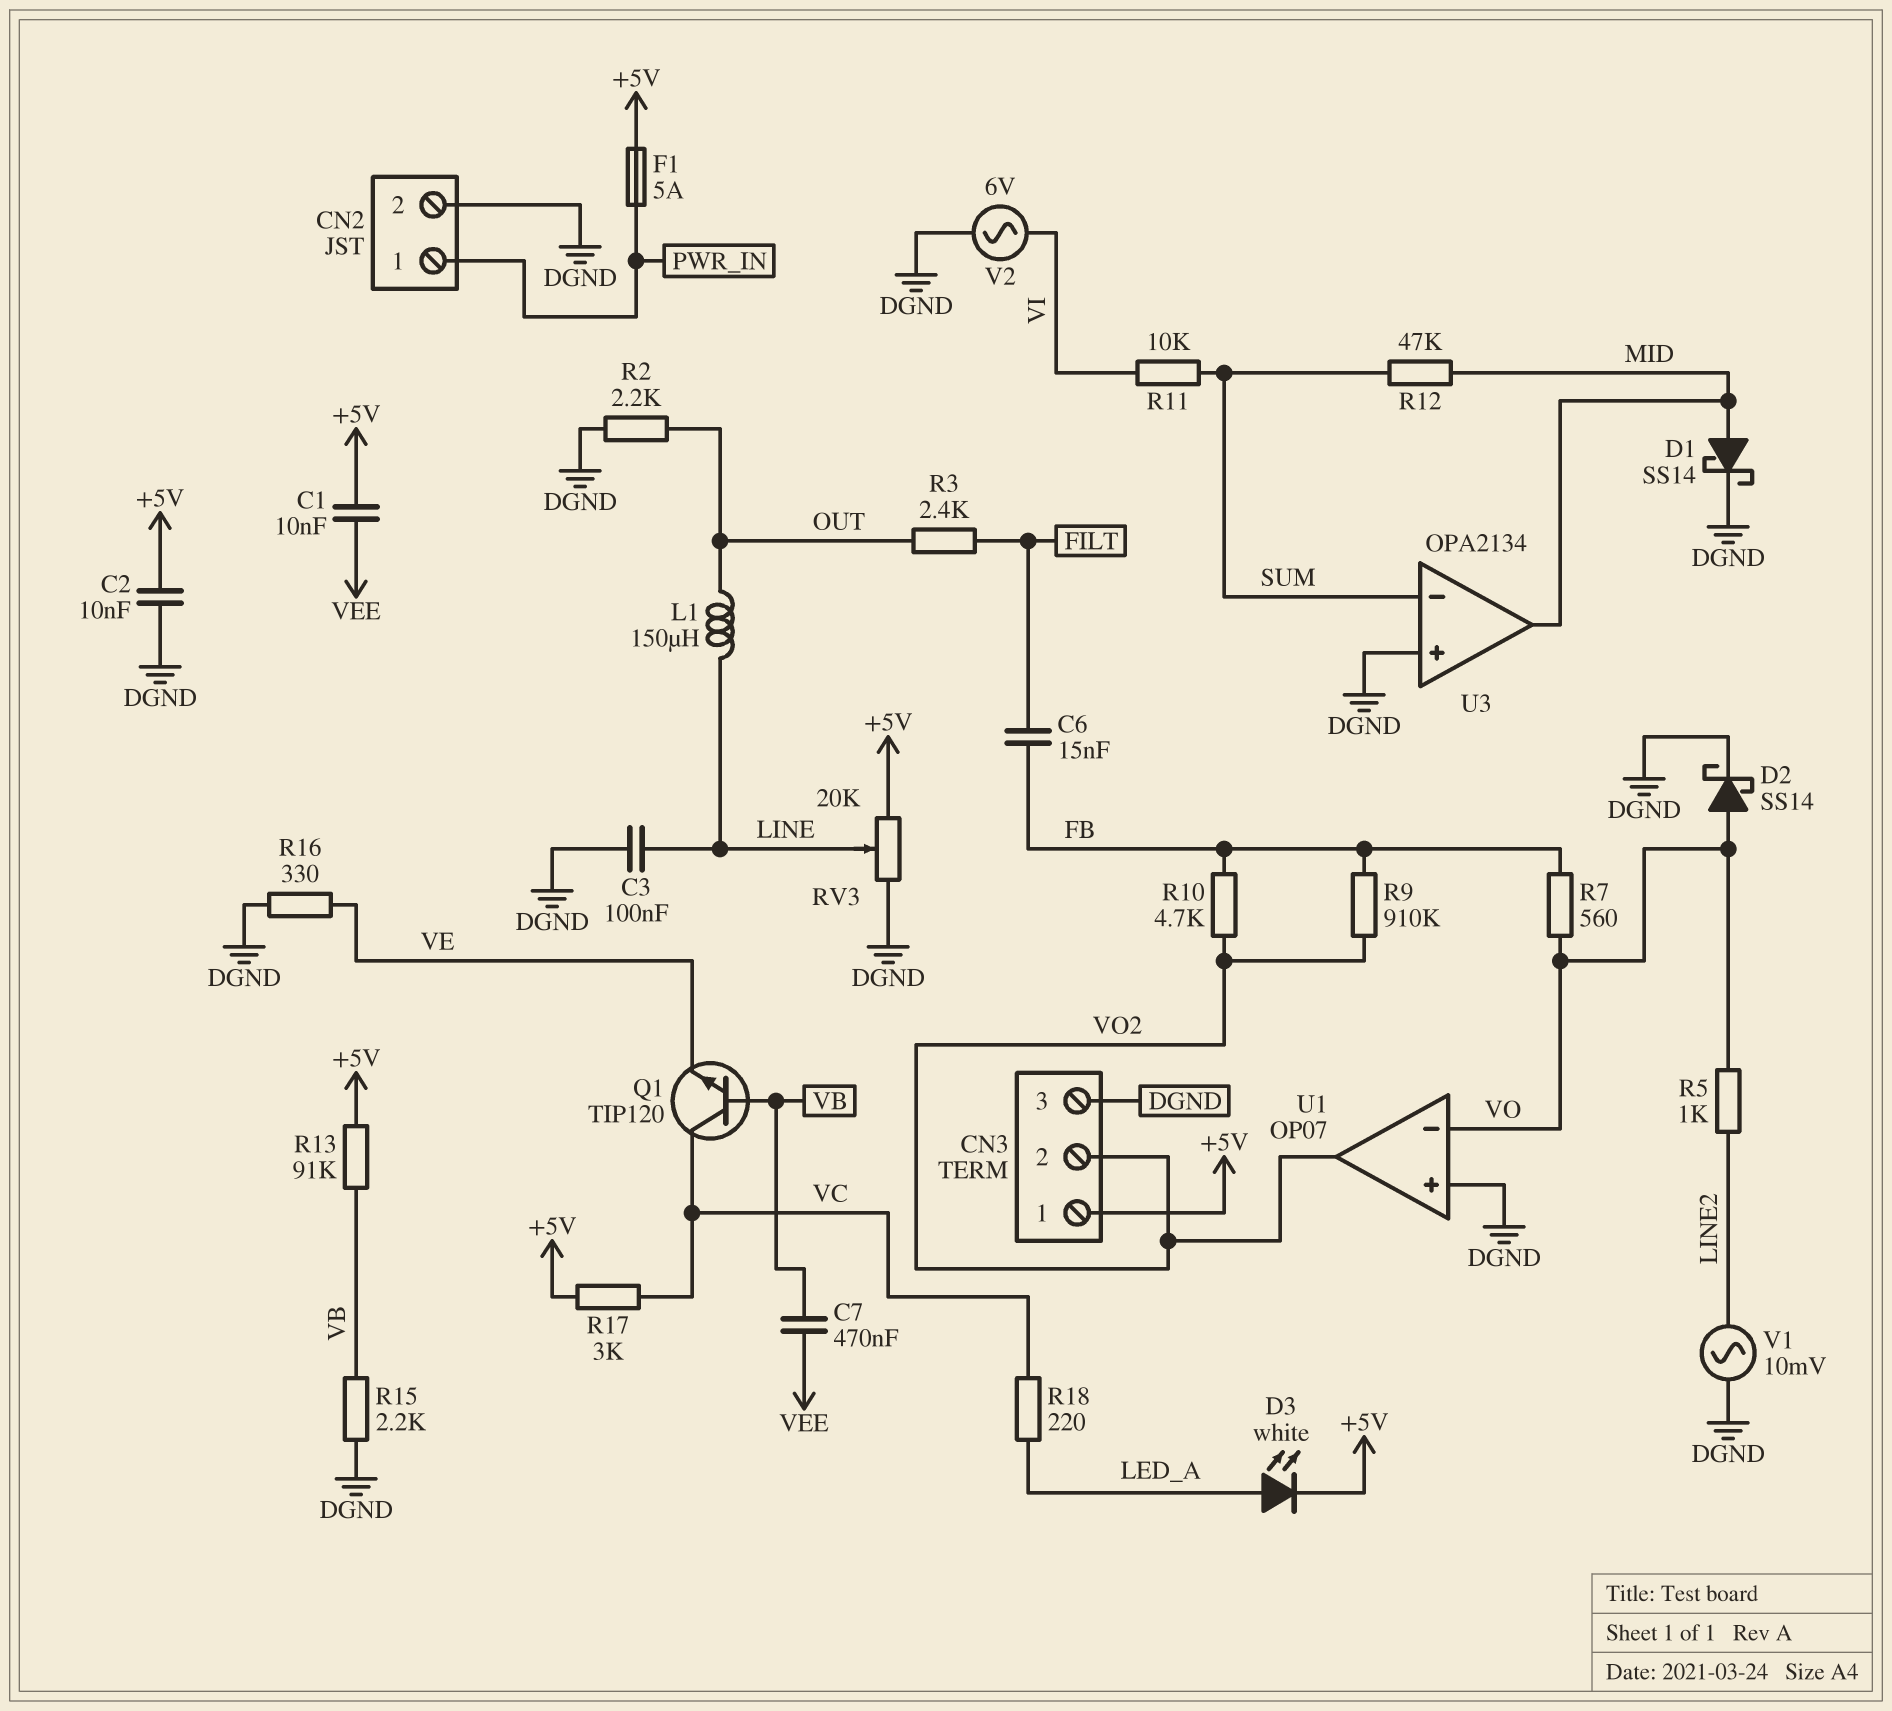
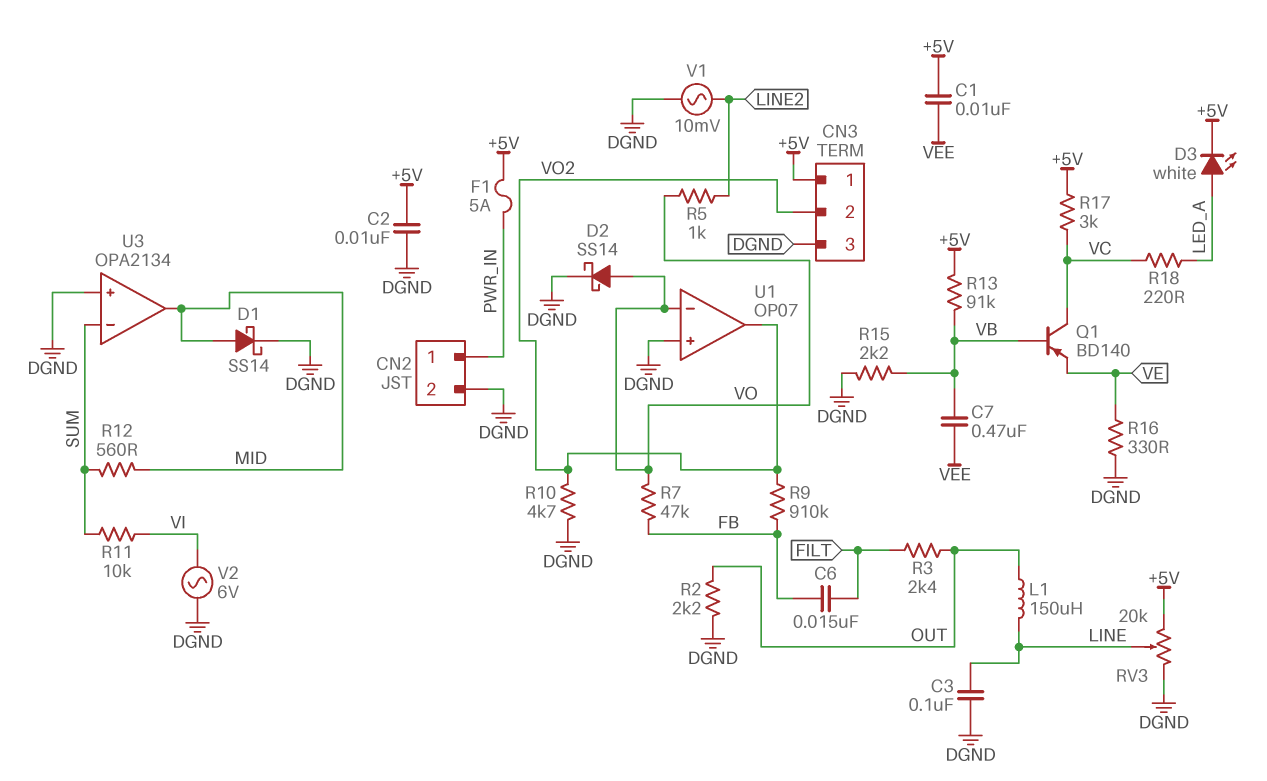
Q1: NPN TIP120 (B VB, C VC, E VE) -> PNP BD140 (B VB, C VC, E VE)
R7: 560 (FB, VO) -> 47k (FB, VO)
R10: 4.7k (FB, VO2) -> 4.7k (DGND, VO2)
R12: 47k (MID, SUM) -> 560 (MID, SUM)

